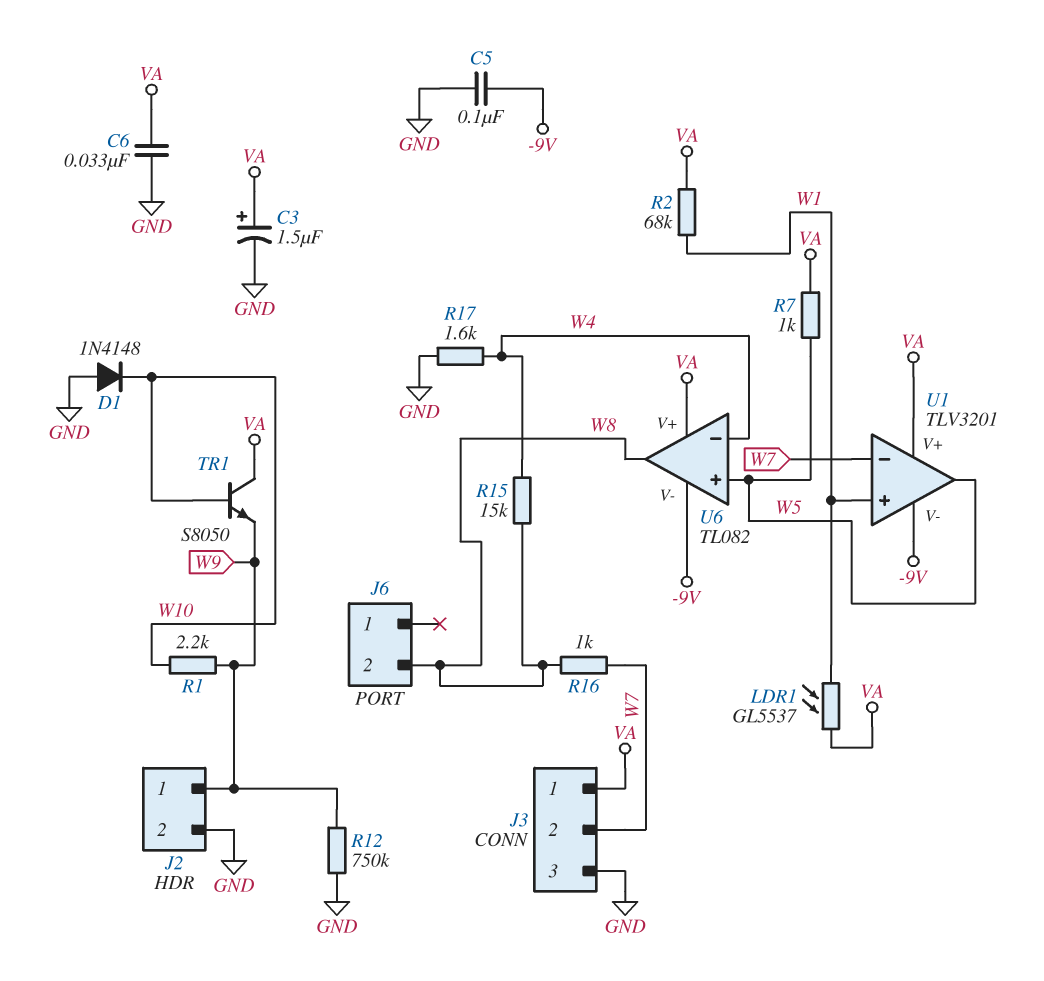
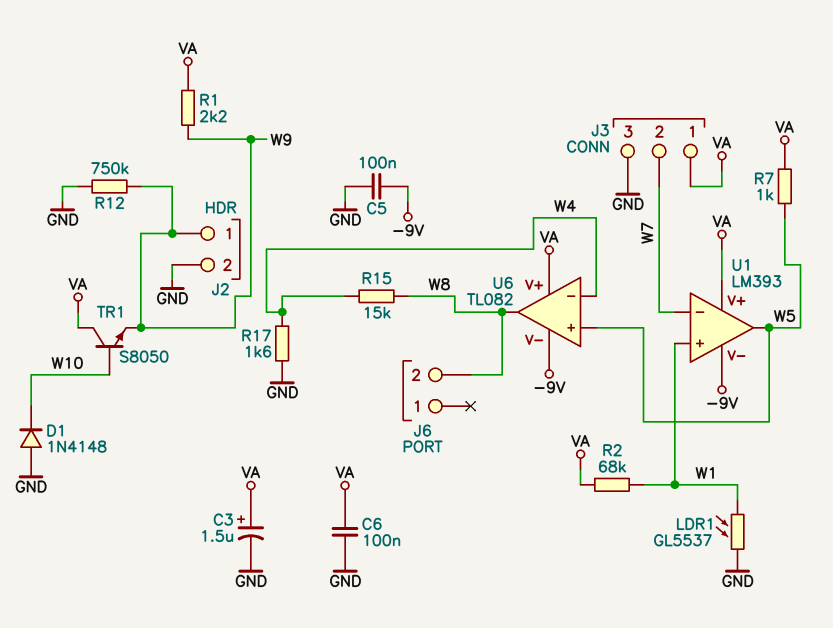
C6: 33nF (GND, VA) -> 100nF (GND, VA)
LDR1: GL5537 (VA, W1) -> GL5537 (GND, W1)
R1: 2.2k (W9, W10) -> 2.2k (VA, W9)
R16: 1k (W7, W8) -> none
U1: TLV3201 -> LM393

